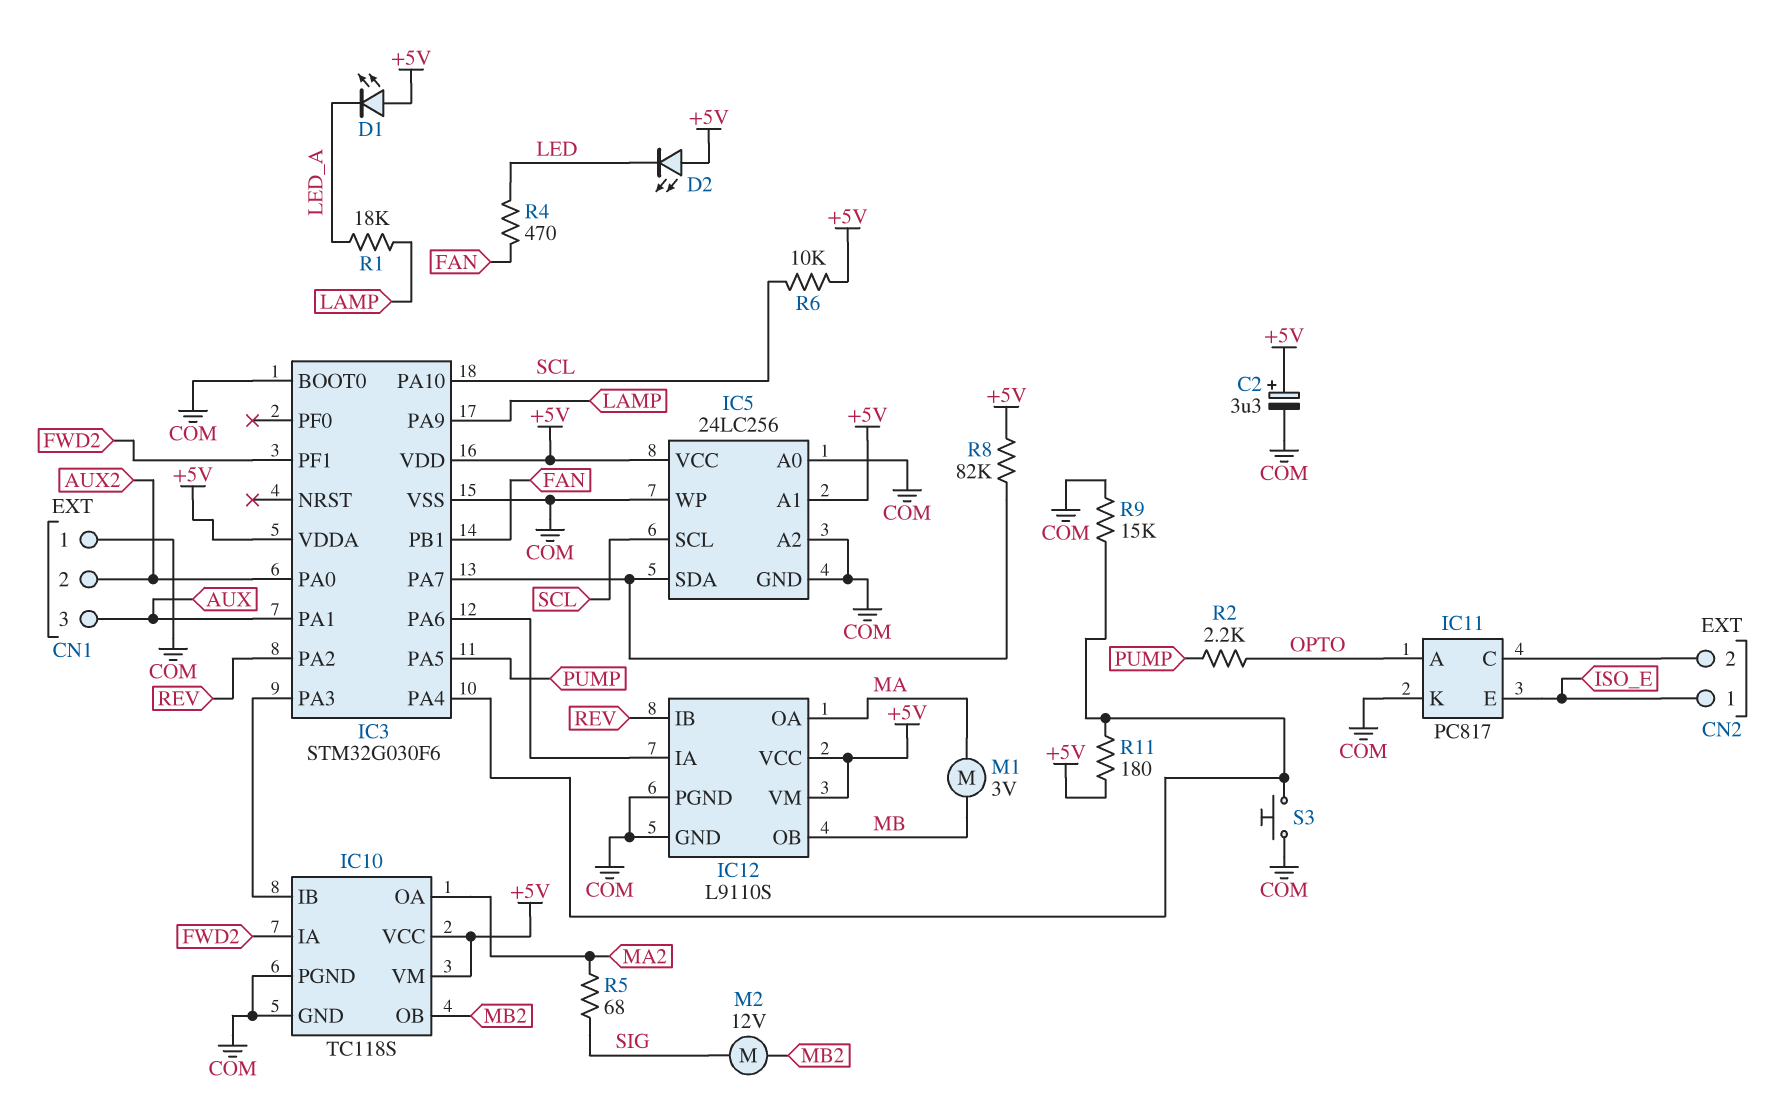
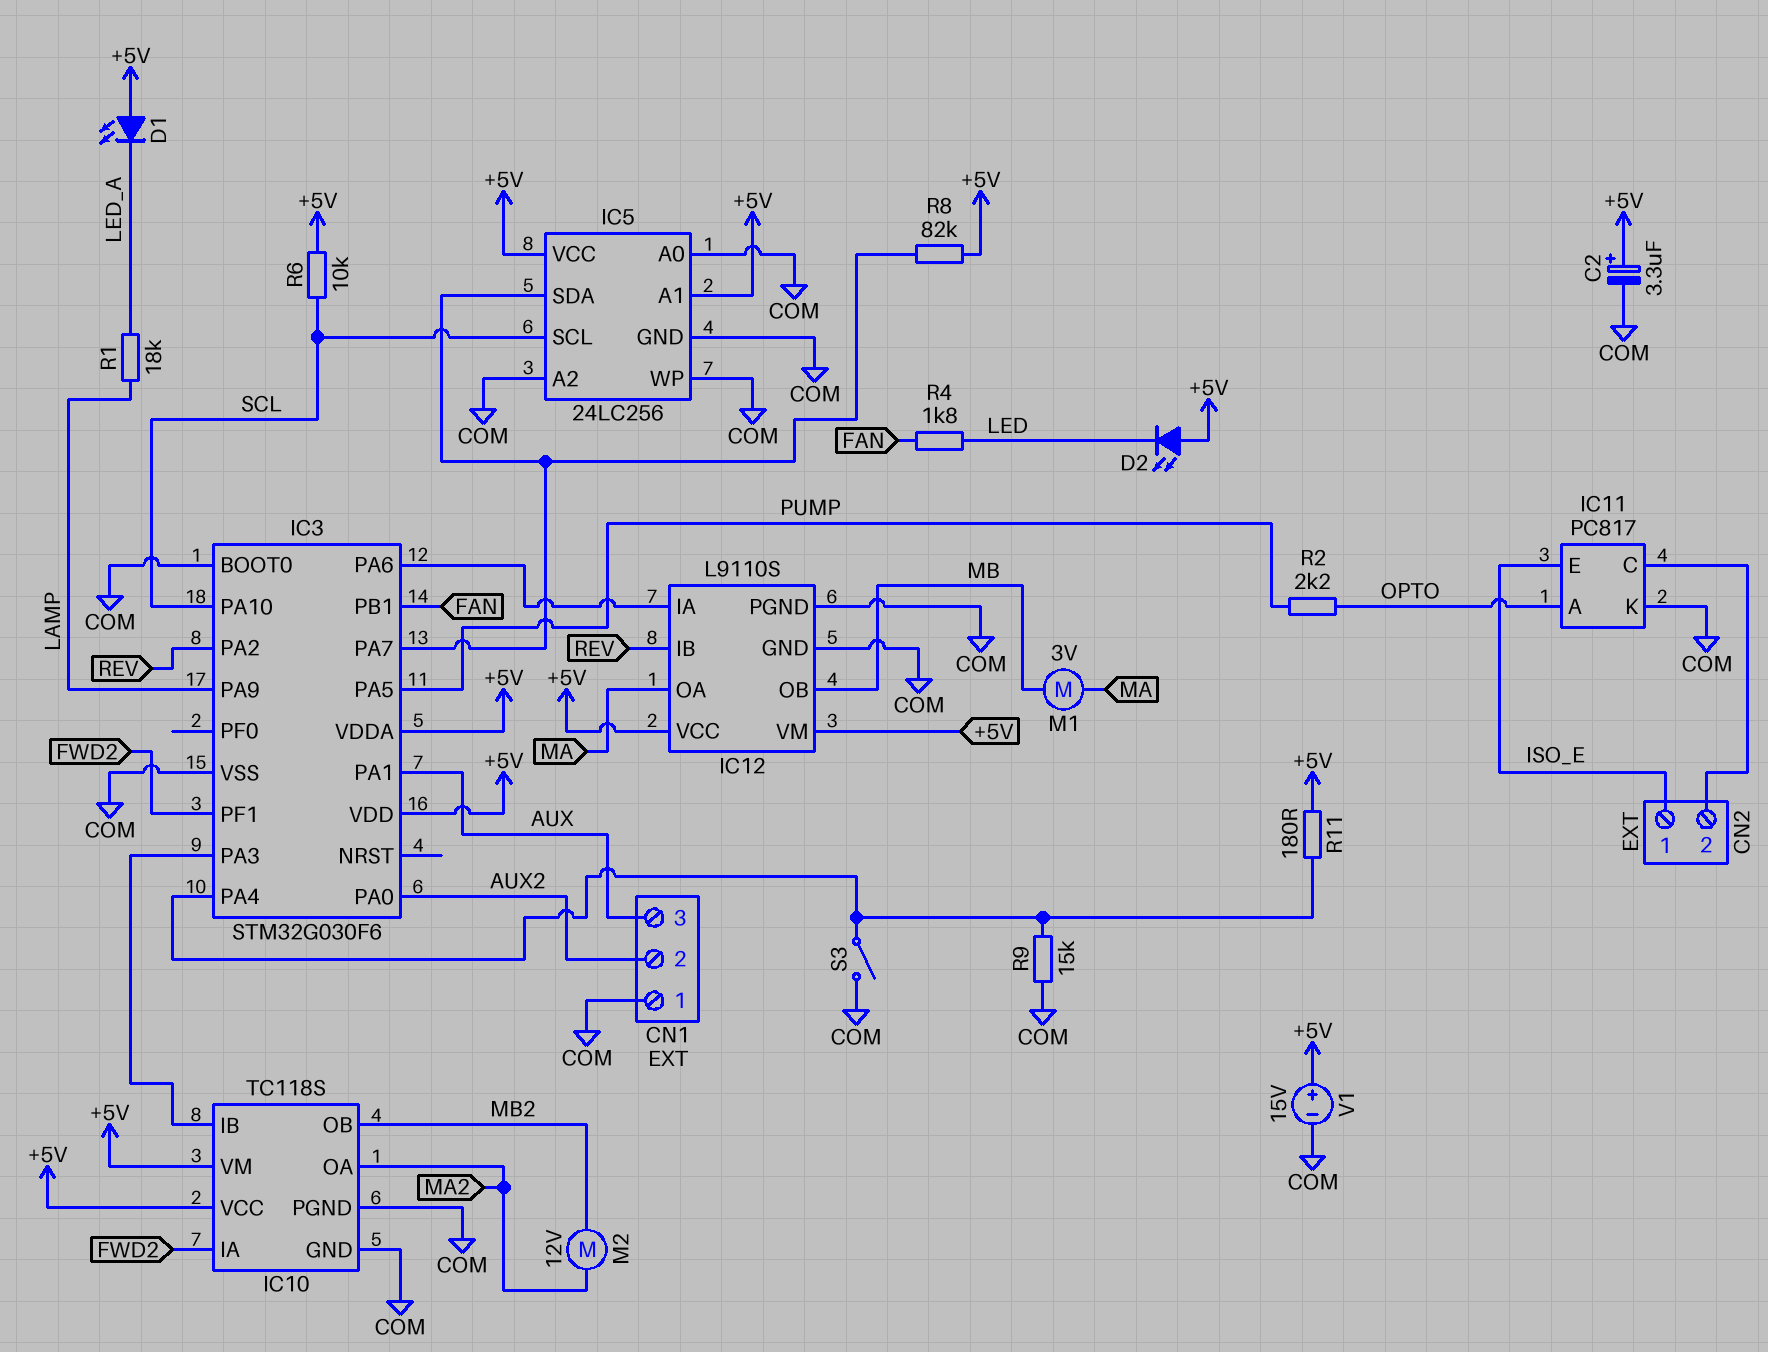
M2: motor 12V (MB2, SIG) -> motor 12V (MA2, MB2)
R4: 470 (FAN, LED) -> 1.8k (FAN, LED)
R5: 68 (MA2, SIG) -> none
S3: button (COM, IC3/PA4) -> switch (COM, IC3/PA4)
V1: none -> 15V (plus +5V, minus COM)

